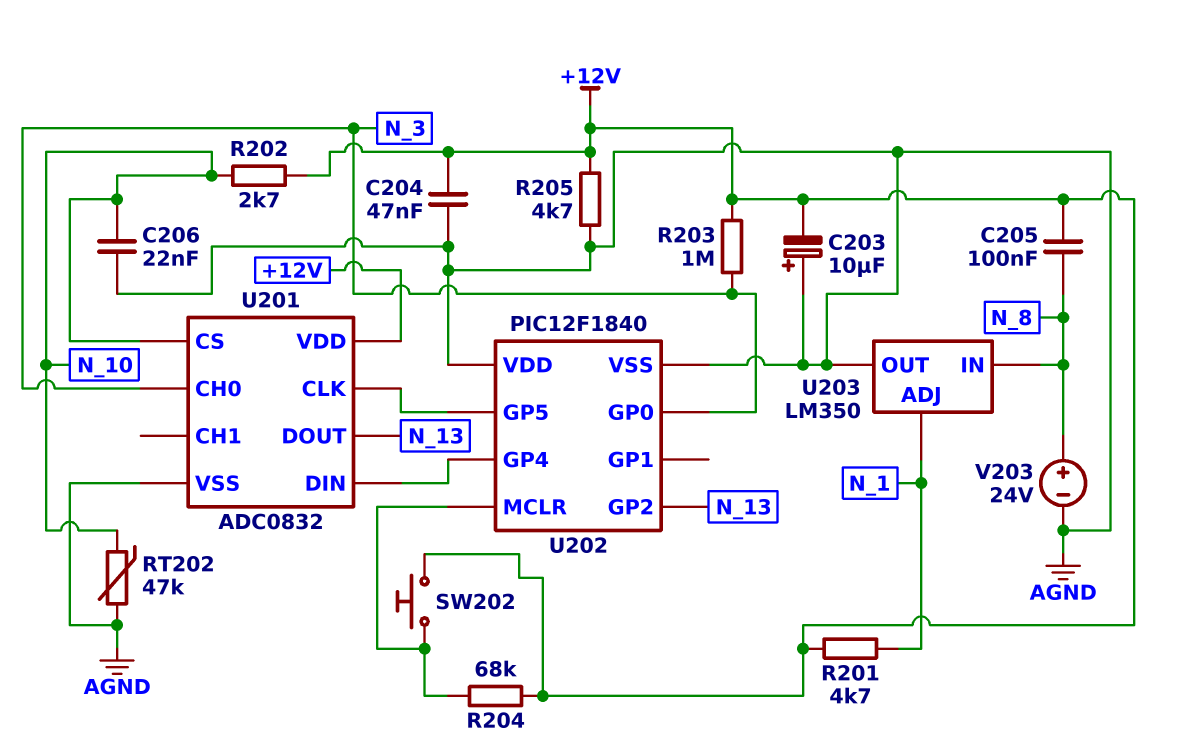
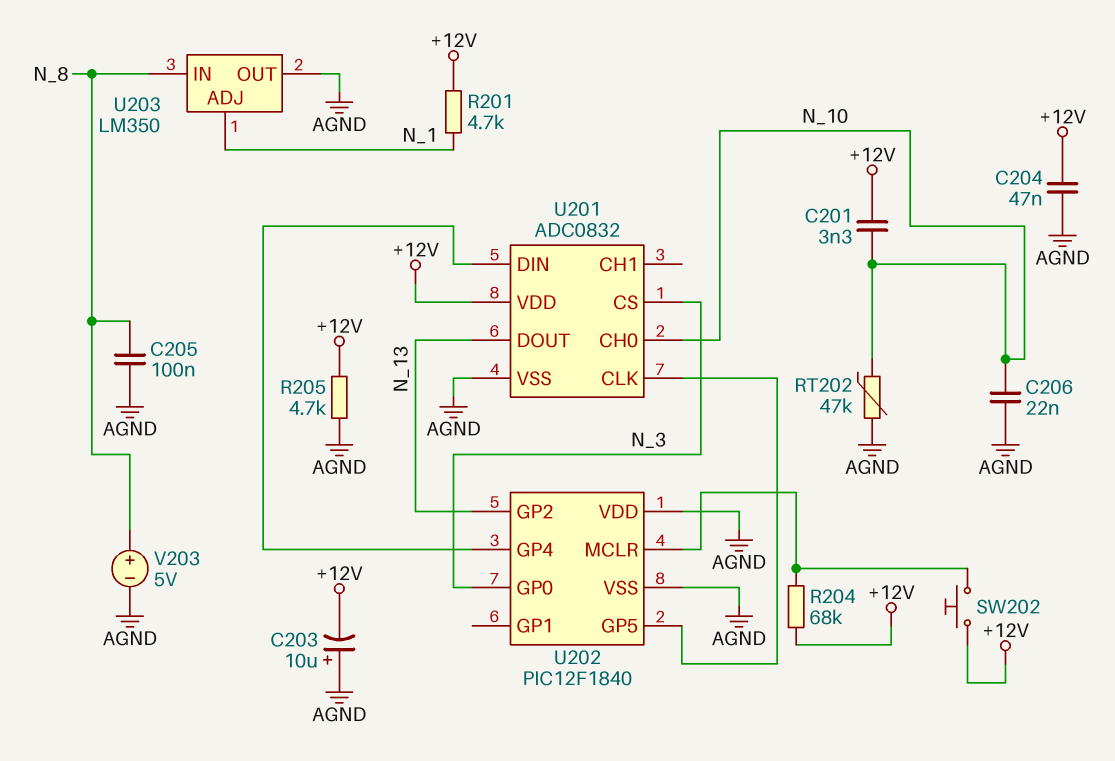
C201: none -> 3.3nF (+12V, N_10)
C205: 100nF (+12V, N_8) -> 100nF (AGND, N_8)
R202: 2.7k (+12V, N_10) -> none
R203: 1M (+12V, N_3) -> none
U201 pin CH0: N_3 -> N_10
U201 pin CS: N_10 -> N_3
V203: 24V (plus N_8, minus AGND) -> 5V (plus N_8, minus AGND)

